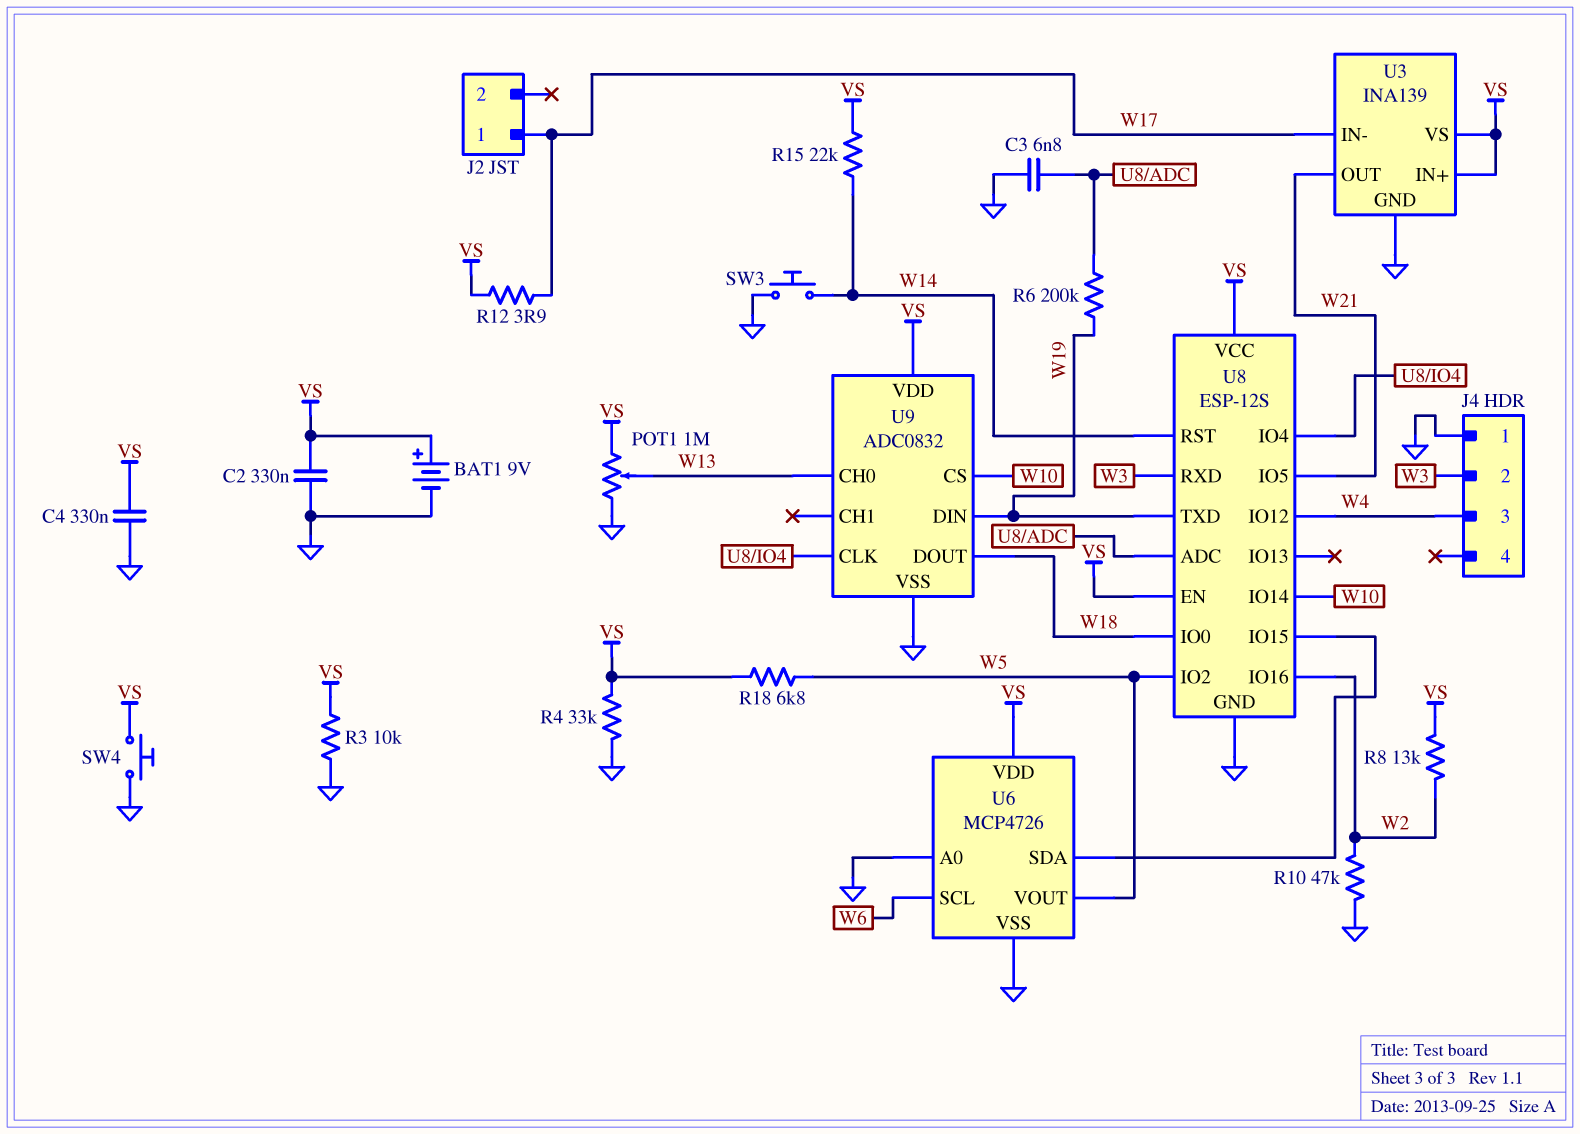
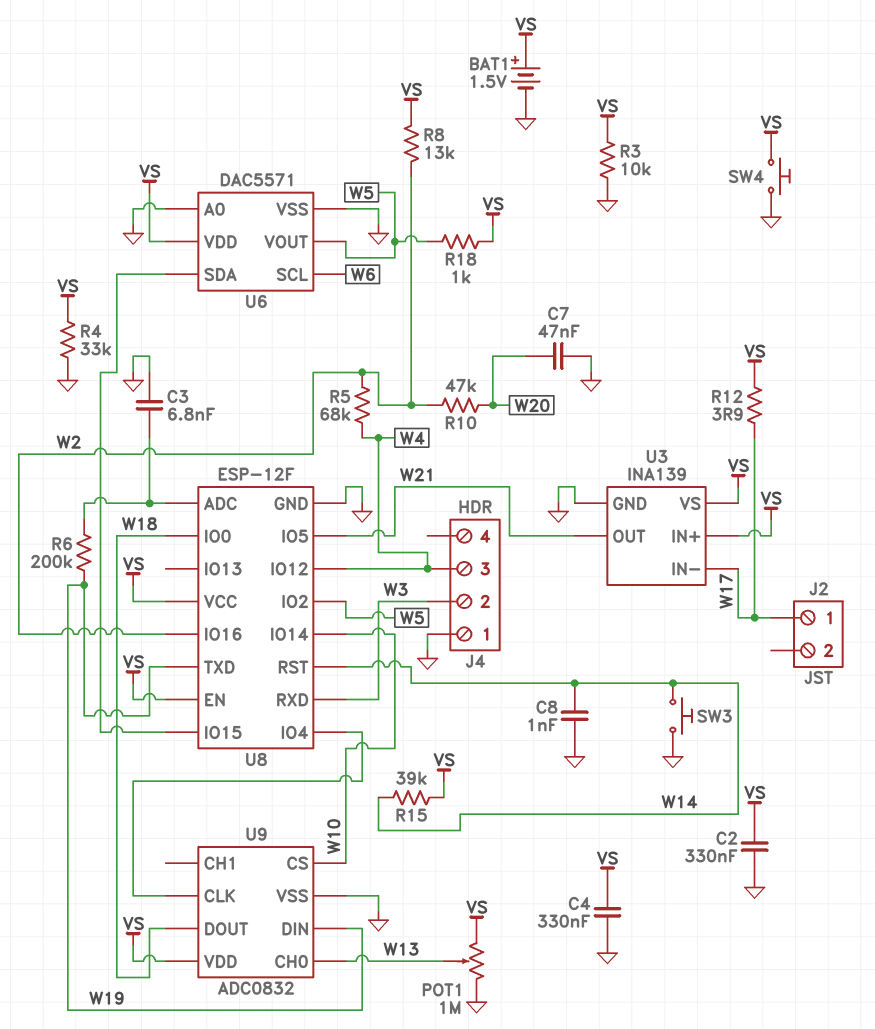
BAT1: 9V (plus VS, minus GND) -> 1.5V (plus VS, minus GND)
C7: none -> 47nF (GND, W20)
C8: none -> 1nF (GND, W14)
R5: none -> 68k (W2, W4)
R10: 47k (GND, W2) -> 47k (W2, W20)
R15: 22k (VS, W14) -> 39k (VS, W14)
R18: 6.8k (VS, W5) -> 1k (VS, W5)
U6: MCP4726 -> DAC5571
U8: ESP-12S -> ESP-12F

